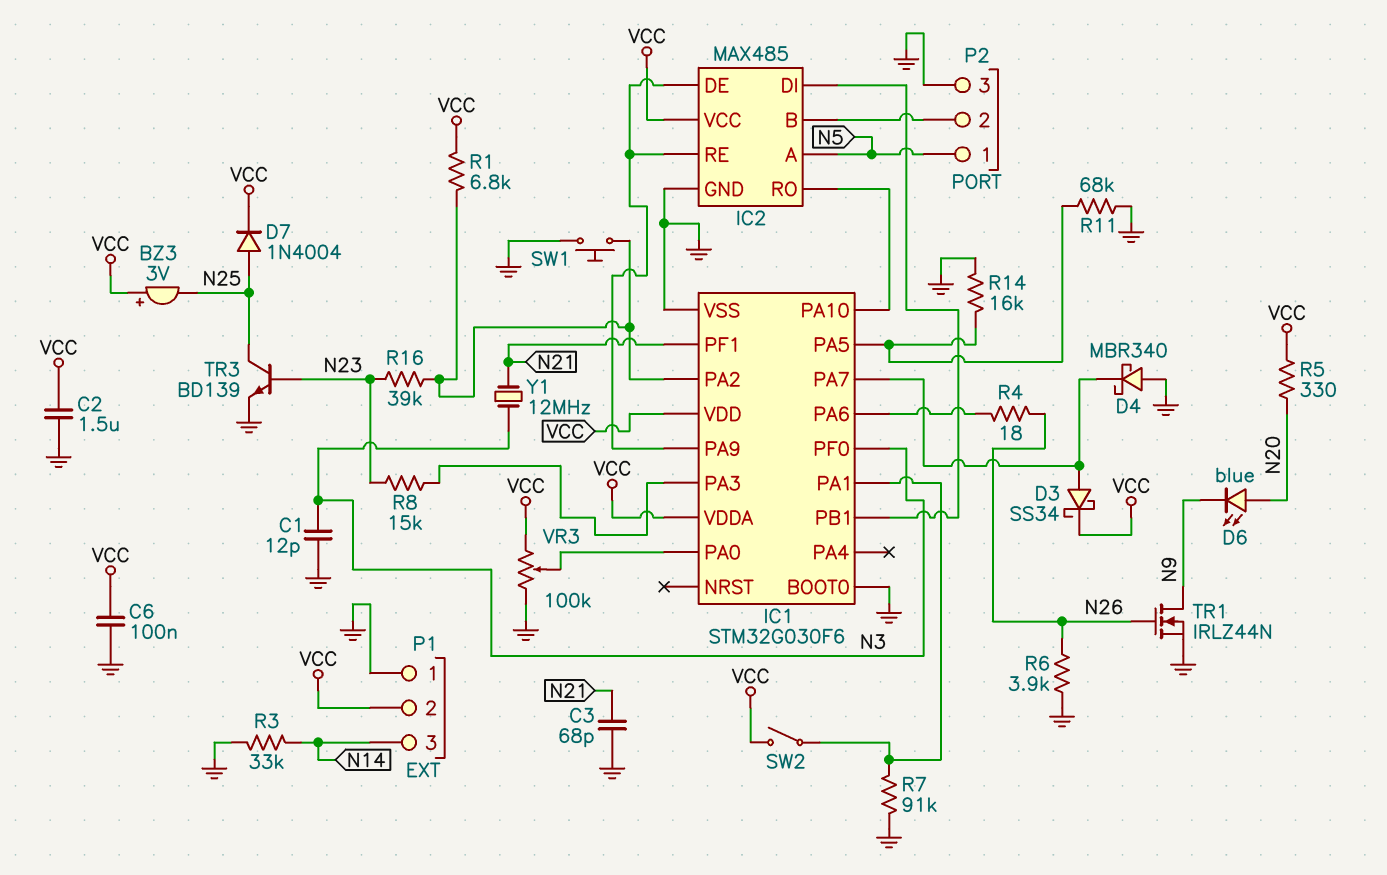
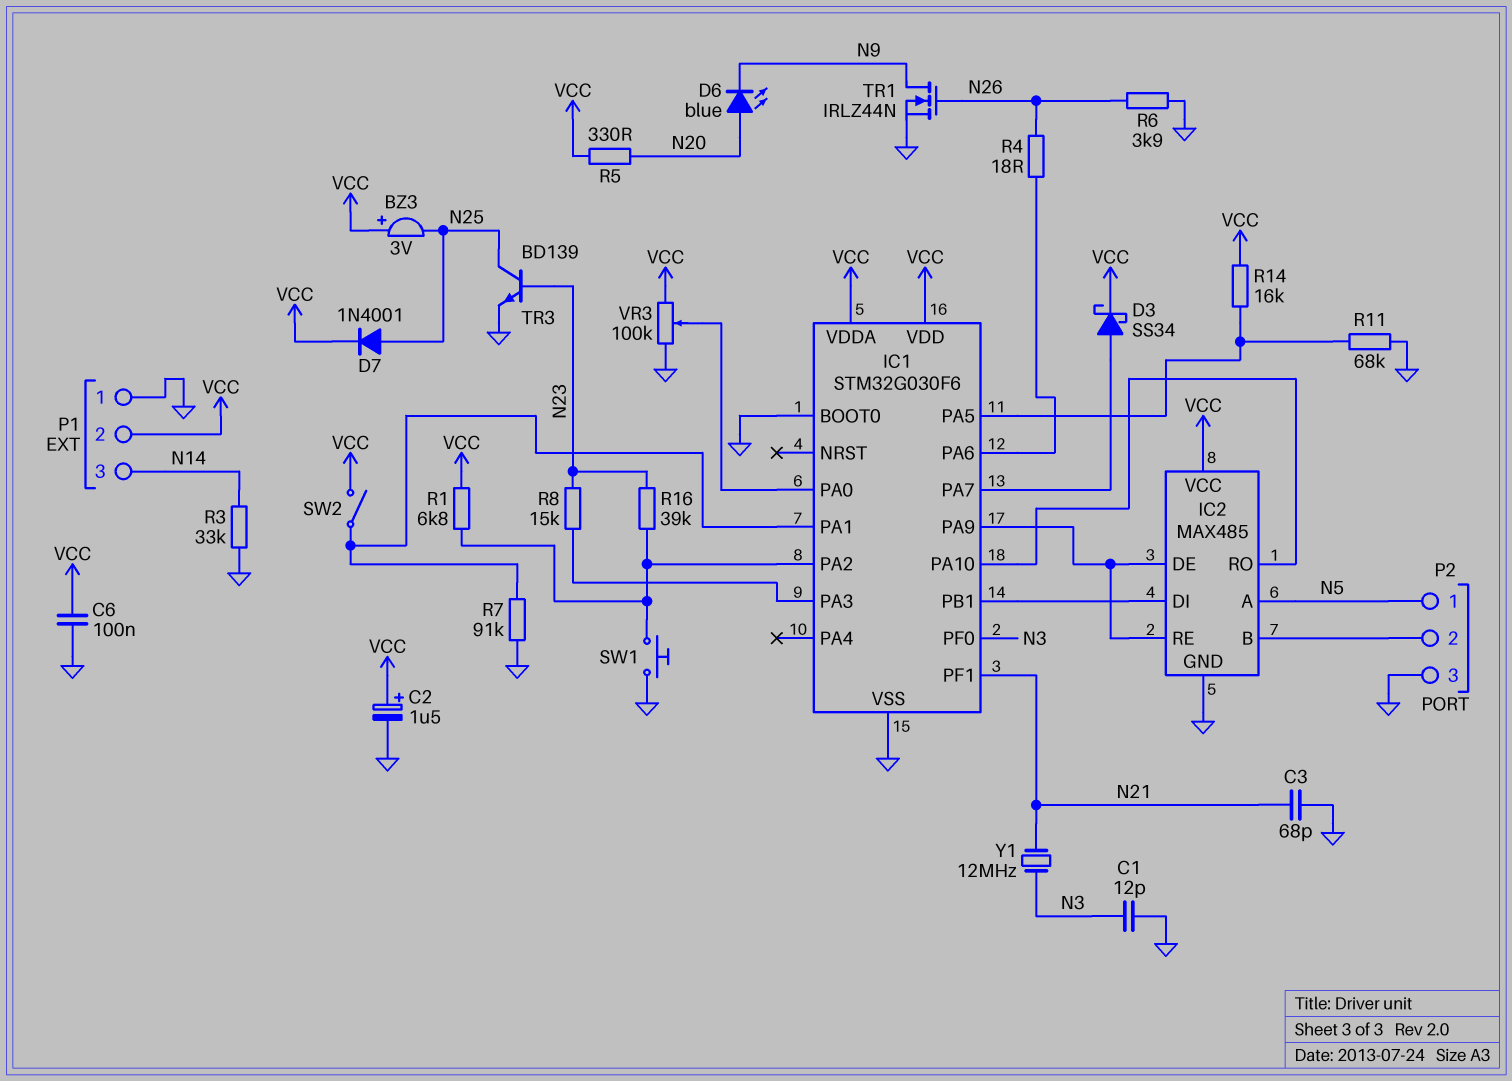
C2: 1.5uF (GND, VCC) -> 1.5uF (plus VCC, minus GND)
D4: schottky MBR340 (A GND, K IC1/PA7) -> none
D7: diode 1N4004 (A N25, K VCC) -> diode 1N4001 (A N25, K VCC)
R14: 16k (GND, IC1/PA5) -> 16k (IC1/PA5, VCC)

